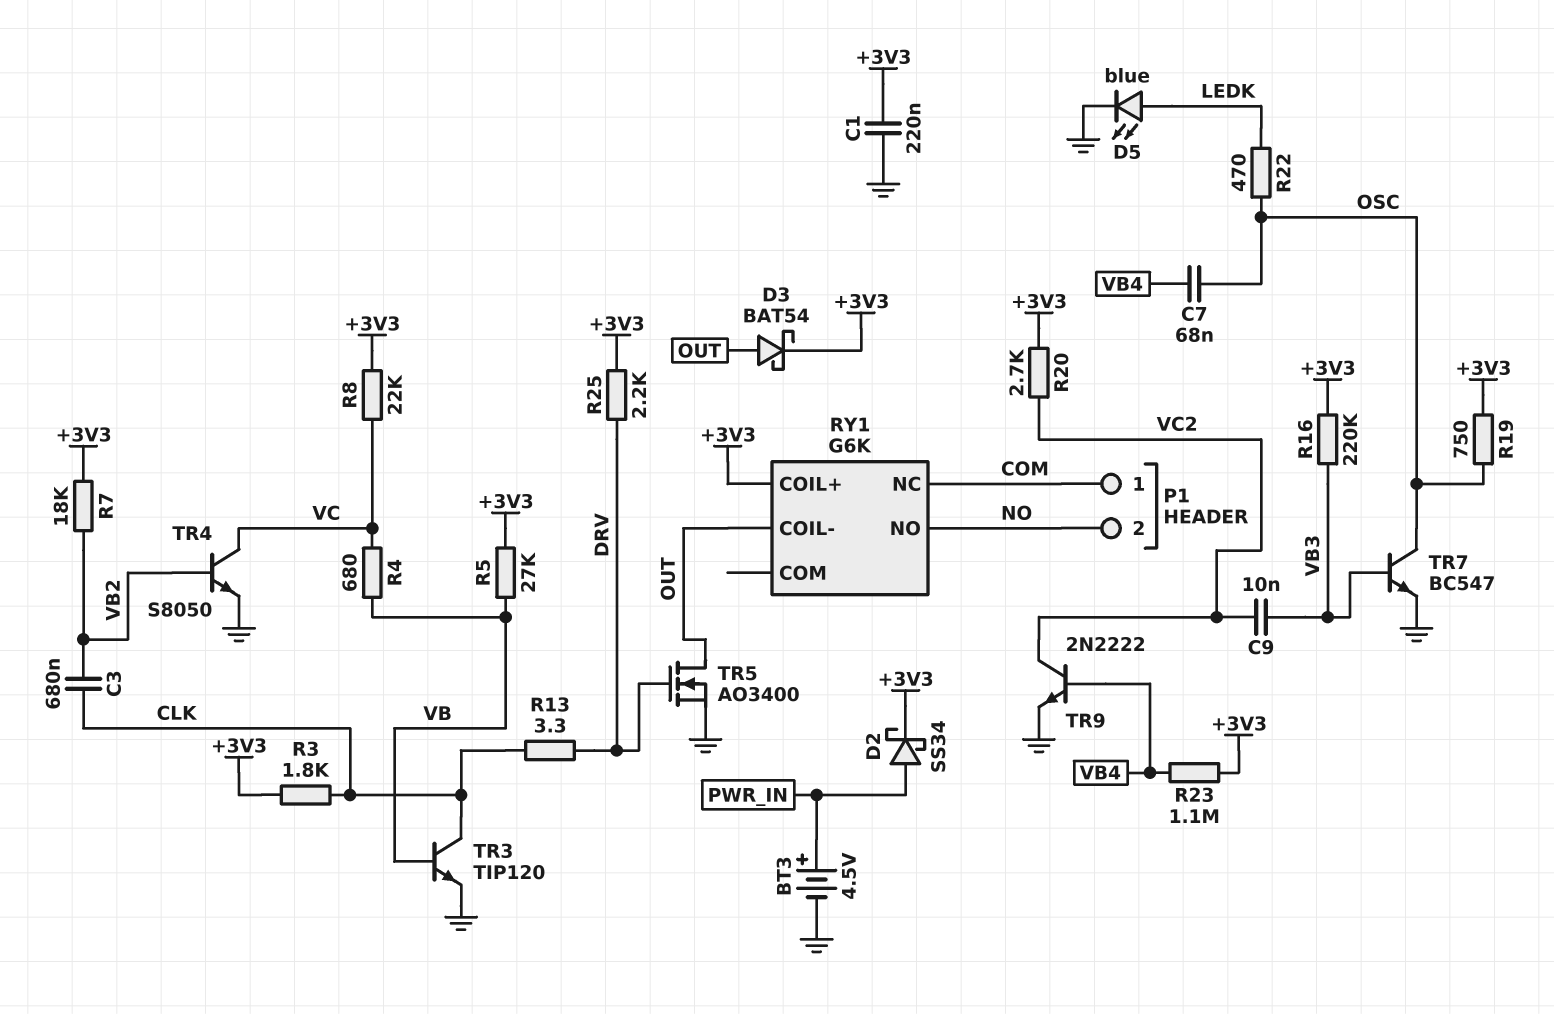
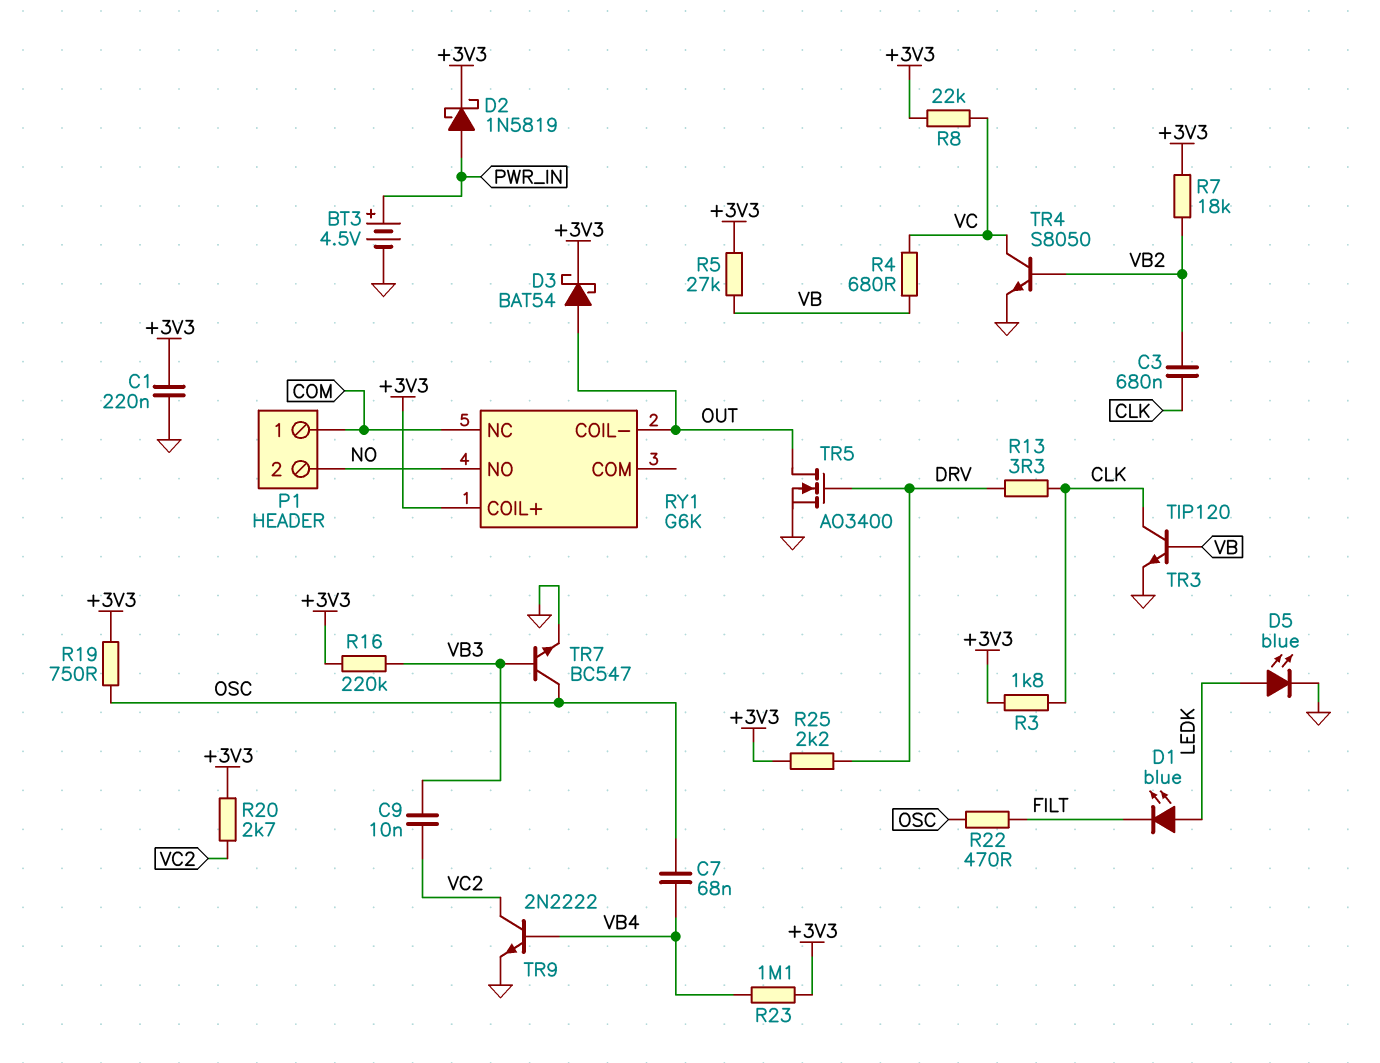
D1: none -> LED blue (A LEDK, K FILT)
D2: schottky SS34 (A PWR_IN, K +3V3) -> schottky 1N5819 (A PWR_IN, K +3V3)
R22: 470 (LEDK, OSC) -> 470 (FILT, OSC)

